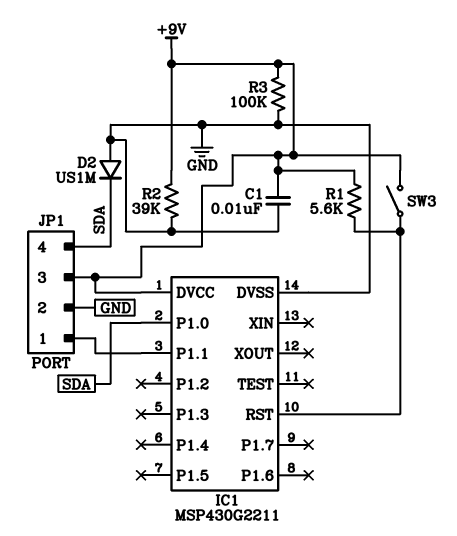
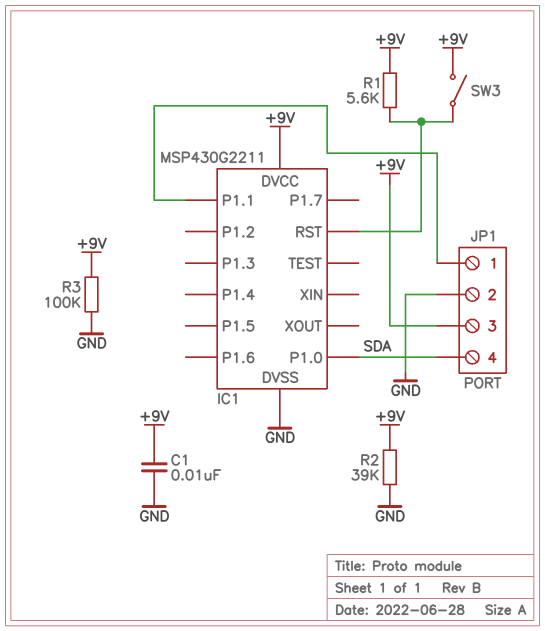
D2: diode US1M (A GND, K SDA) -> none

